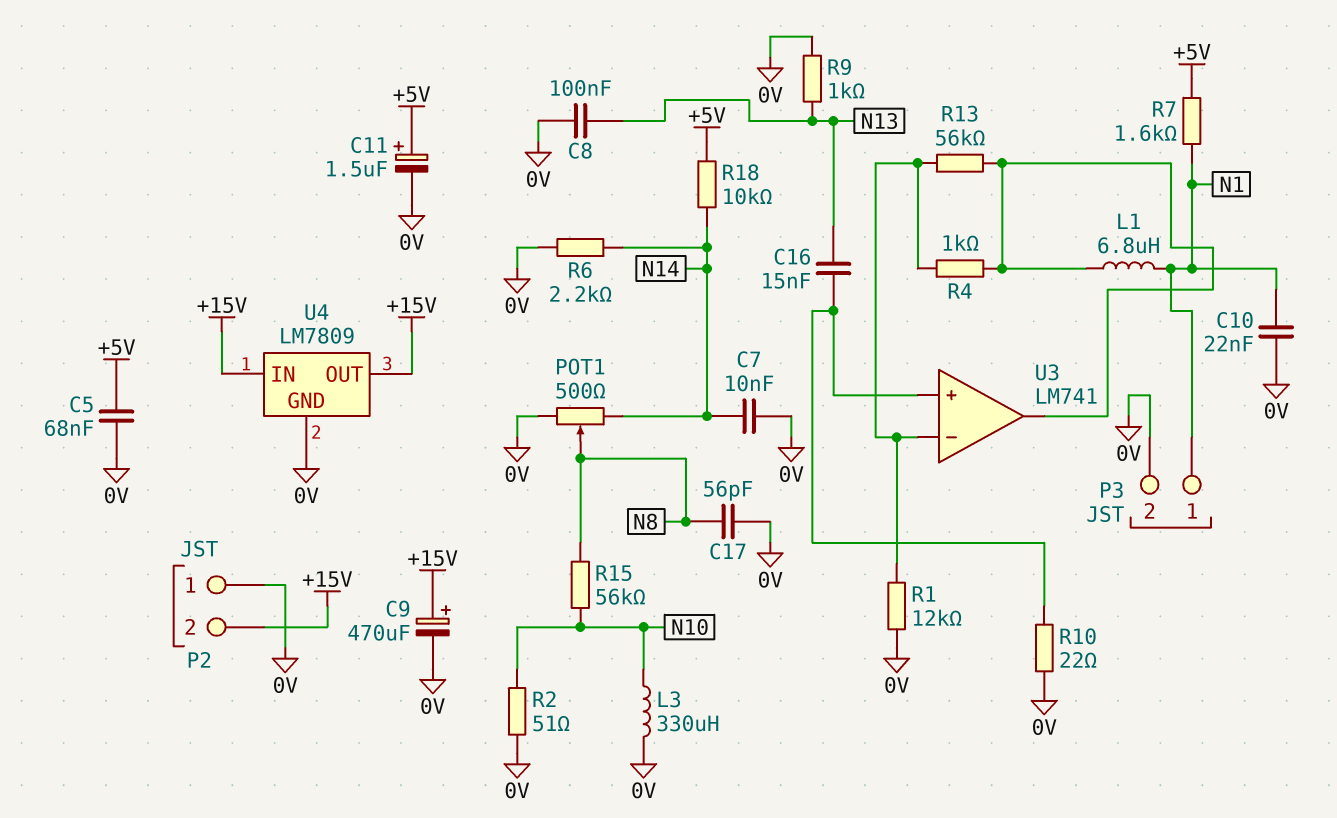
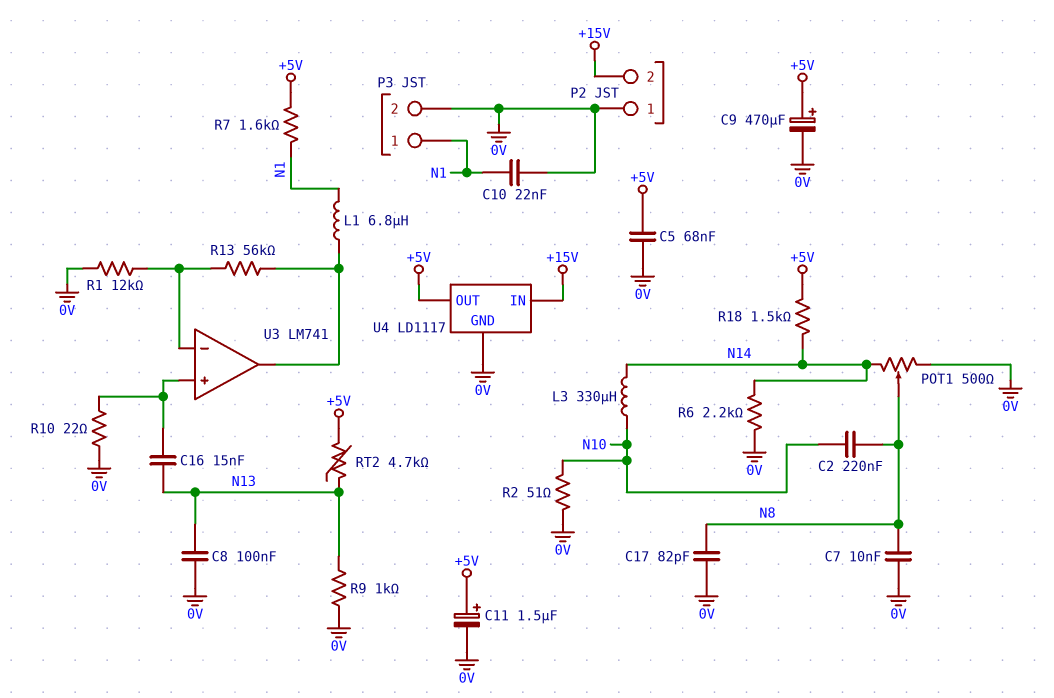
C2: none -> 220nF (N8, N10)
C7: 10nF (0V, N14) -> 10nF (0V, N8)
C9: 470uF (plus +15V, minus 0V) -> 470uF (plus +5V, minus 0V)
C17: 56pF (0V, N8) -> 82pF (0V, N8)
L3: 330uH (0V, N10) -> 330uH (N10, N14)
R4: 1k (U3/in-, U3/out) -> none
R15: 56k (N8, N10) -> none
R18: 10k (+5V, N14) -> 1.5k (+5V, N14)
RT2: none -> 4.7k (+5V, N13)
U4: LM7809 -> LD1117
U4 pin OUT: +15V -> +5V

